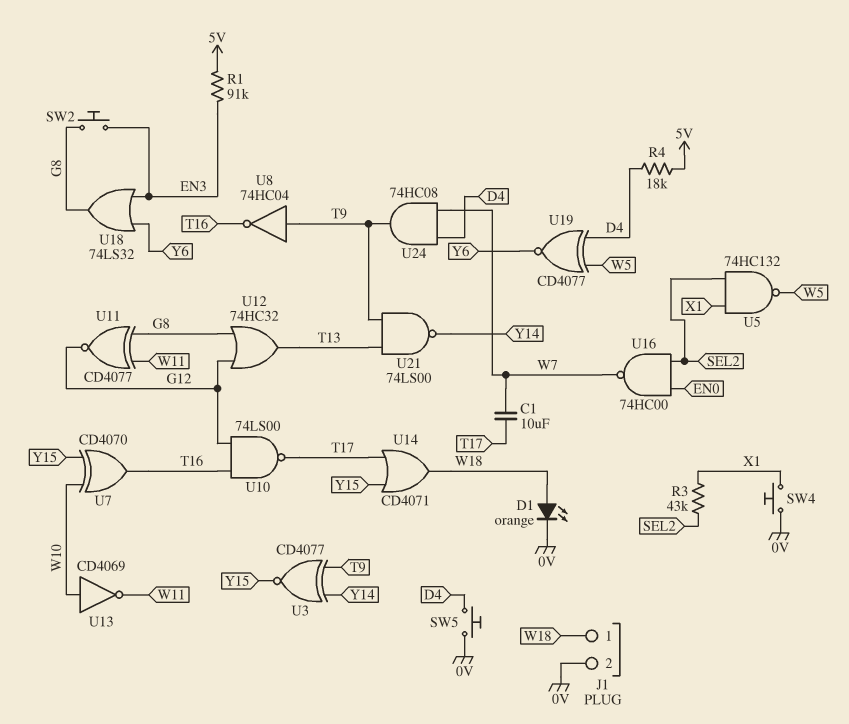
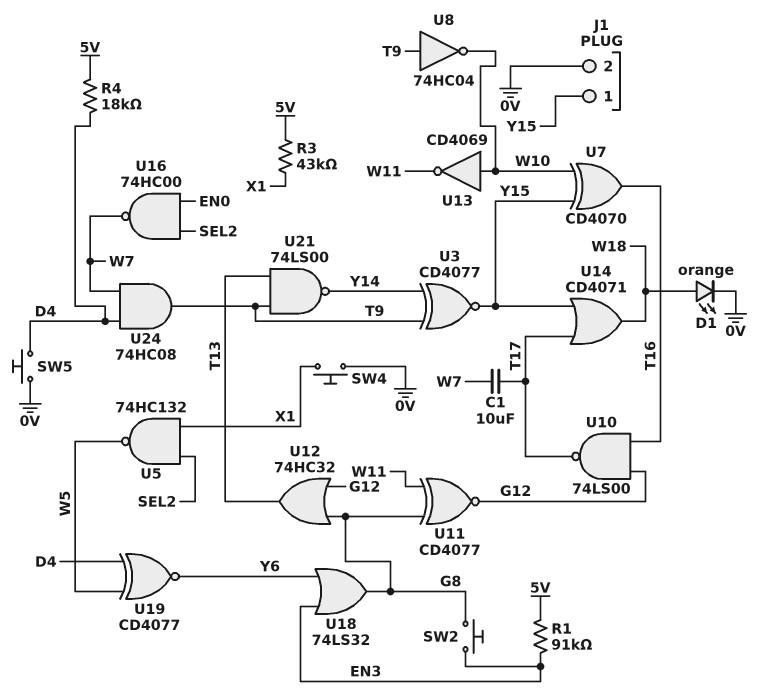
J1 pin 1: W18 -> Y15
R3: 43k (SEL2, X1) -> 43k (5V, X1)
U8: NOT 74HC04 (in T9, out T16) -> NOT 74HC04 (in T9, out W10)

